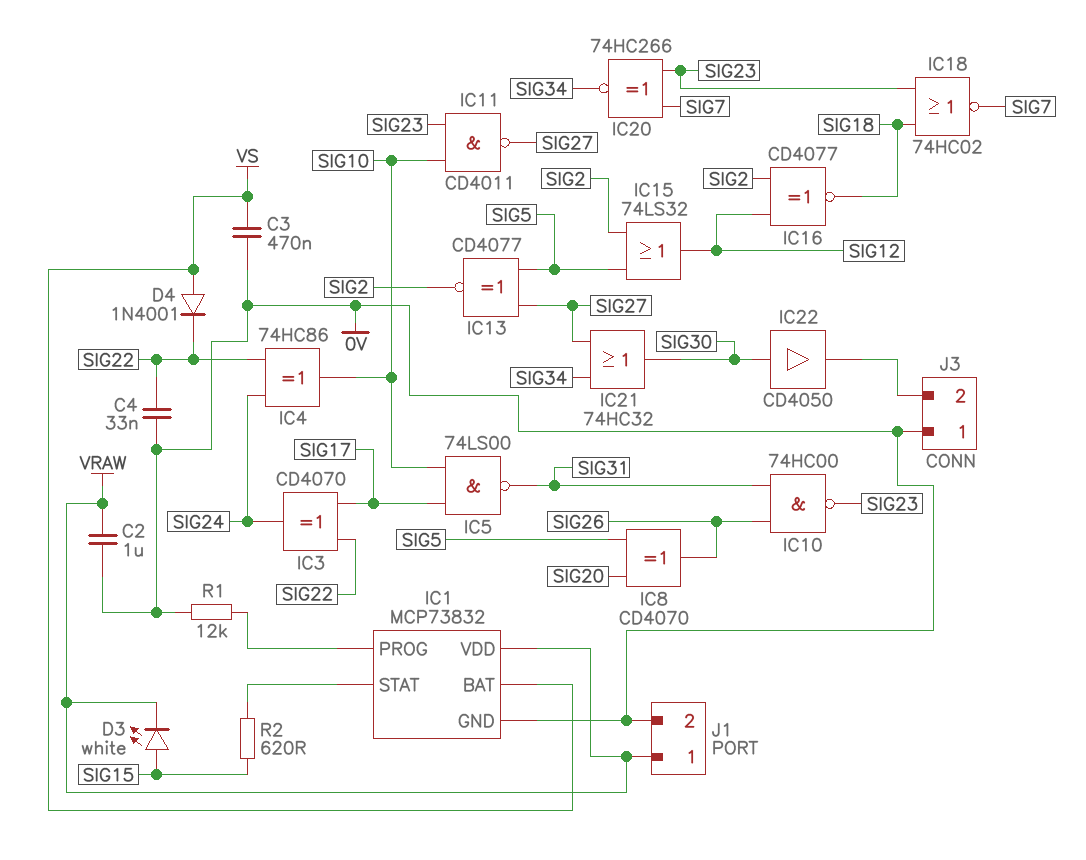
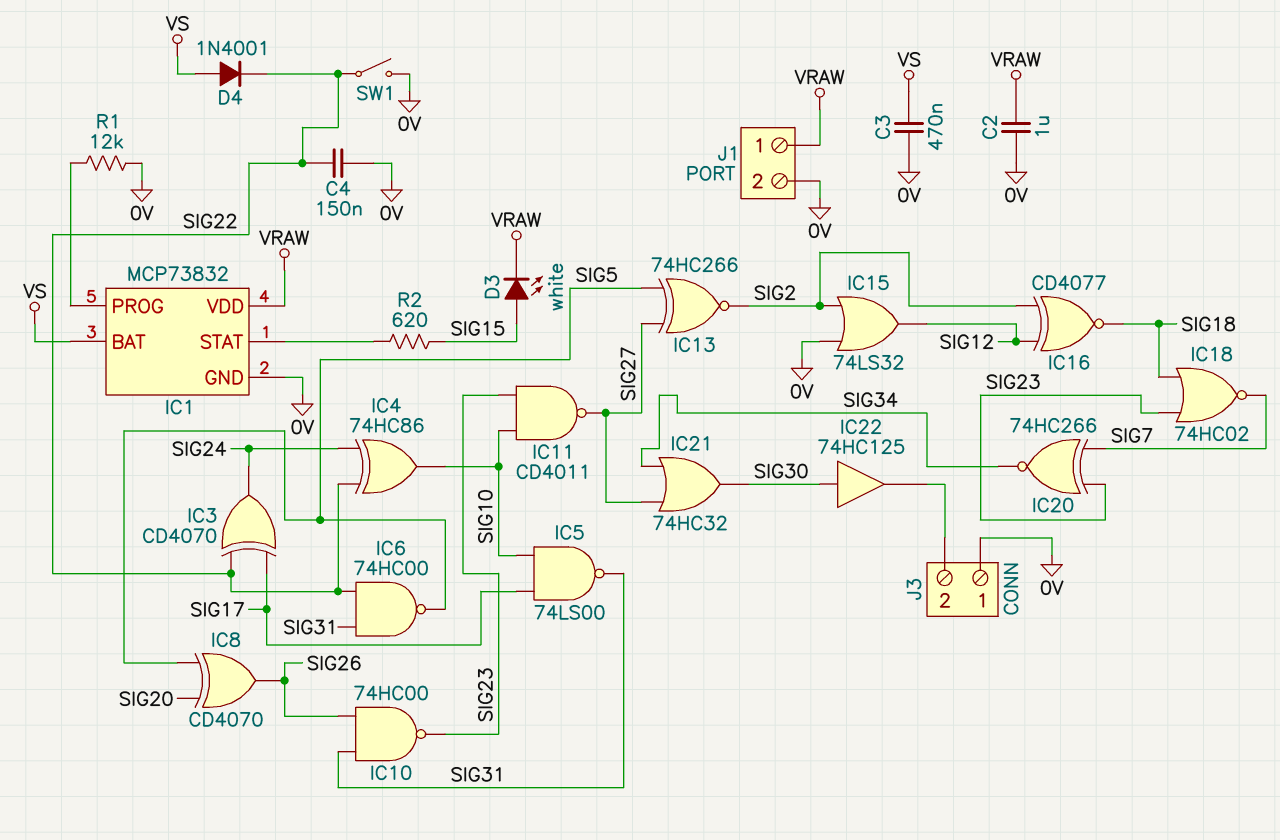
C4: 33nF (0V, SIG22) -> 150nF (0V, SIG22)
IC6: none -> NAND 74HC00 (in SIG22, in SIG31, out SIG5)
IC13: XNOR CD4077 (in SIG5, in SIG27, out SIG2) -> XNOR 74HC266 (in SIG5, in SIG27, out SIG2)
IC15: OR 74LS32 (in SIG2, in SIG5, out SIG12) -> OR 74LS32 (in 0V, in SIG2, out SIG12)
IC22: buffer CD4050 (in SIG30, out J3/2) -> buffer 74HC125 (in SIG30, out J3/2)
SW1: none -> switch (0V, SIG22)

